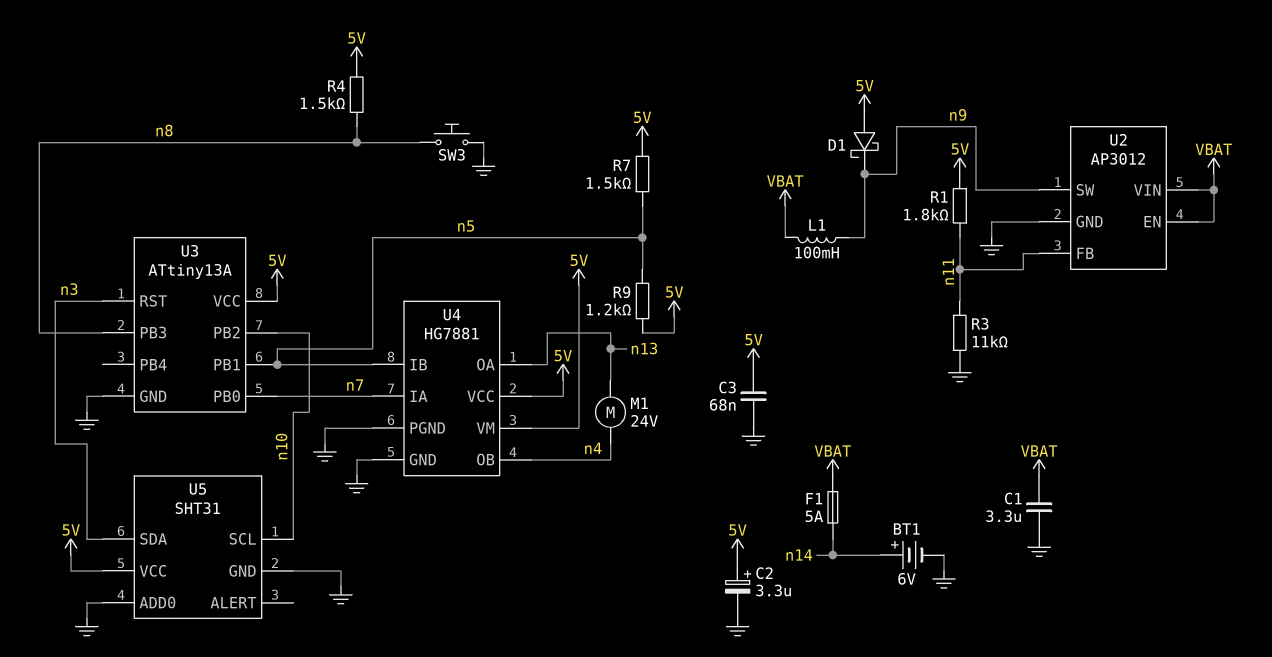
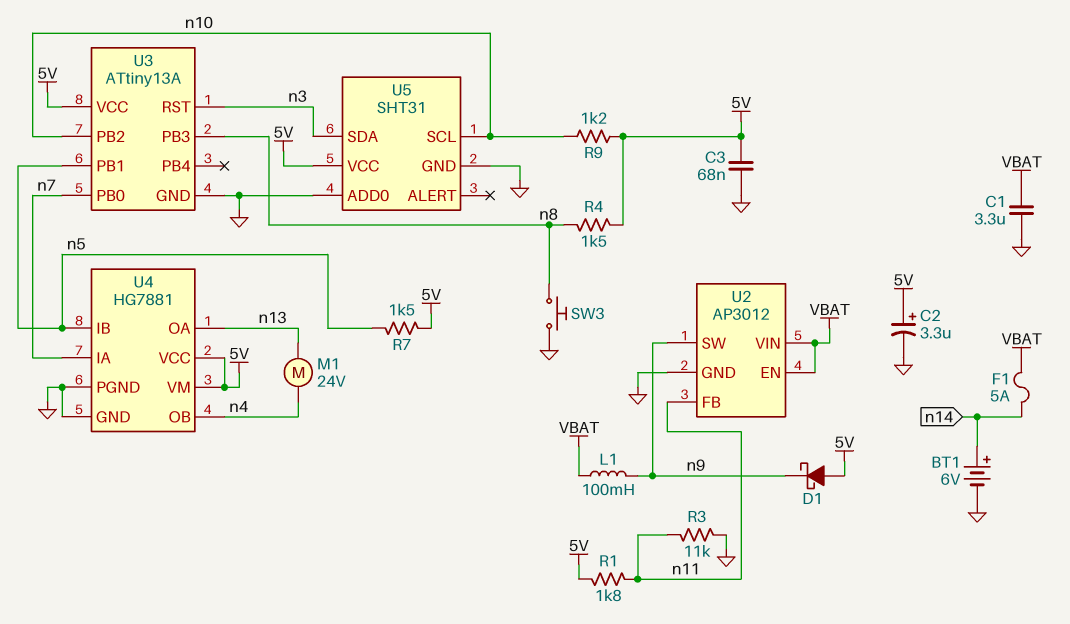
R9: 1.2k (5V, n5) -> 1.2k (5V, n10)

